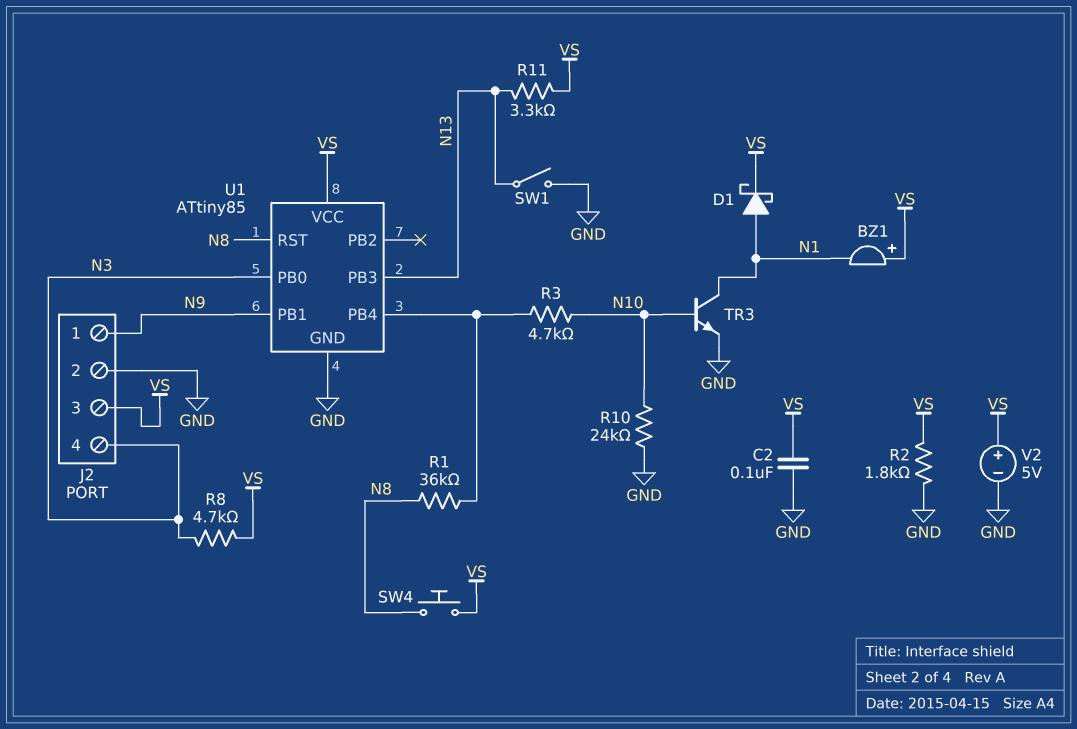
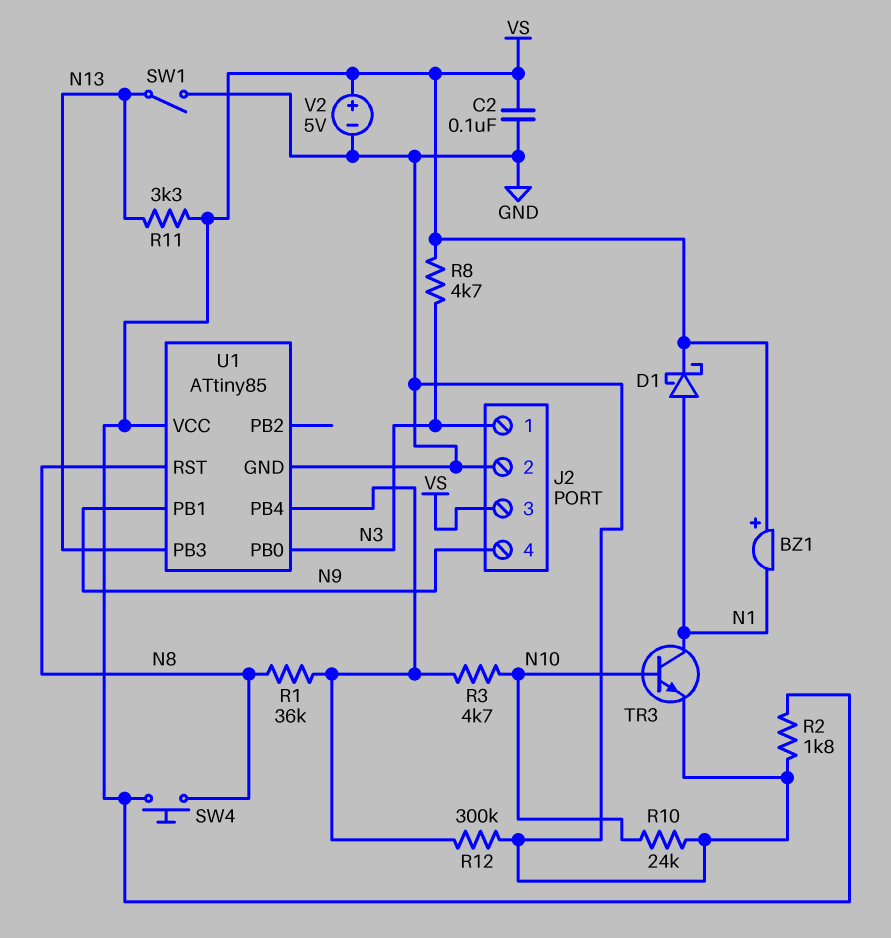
J2 pin 1: N9 -> N3
J2 pin 4: N3 -> N9
R12: none -> 300k (GND, U1/PB4)

